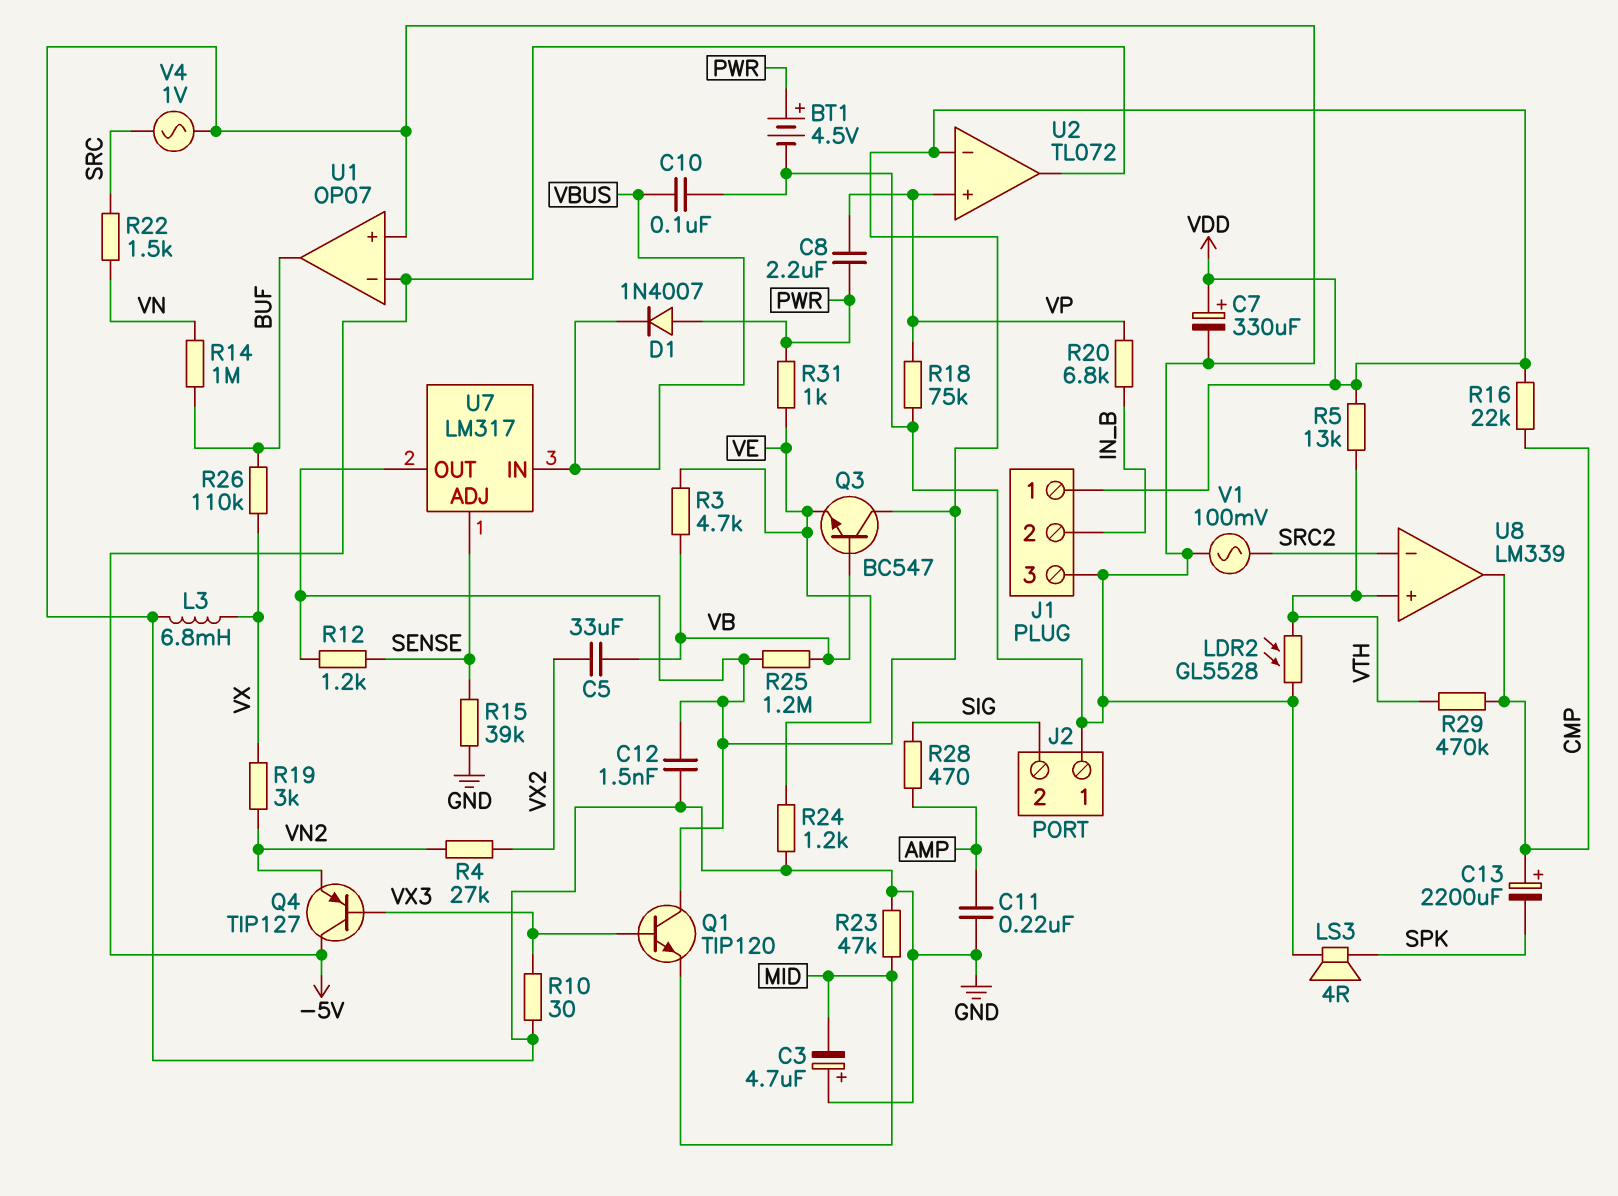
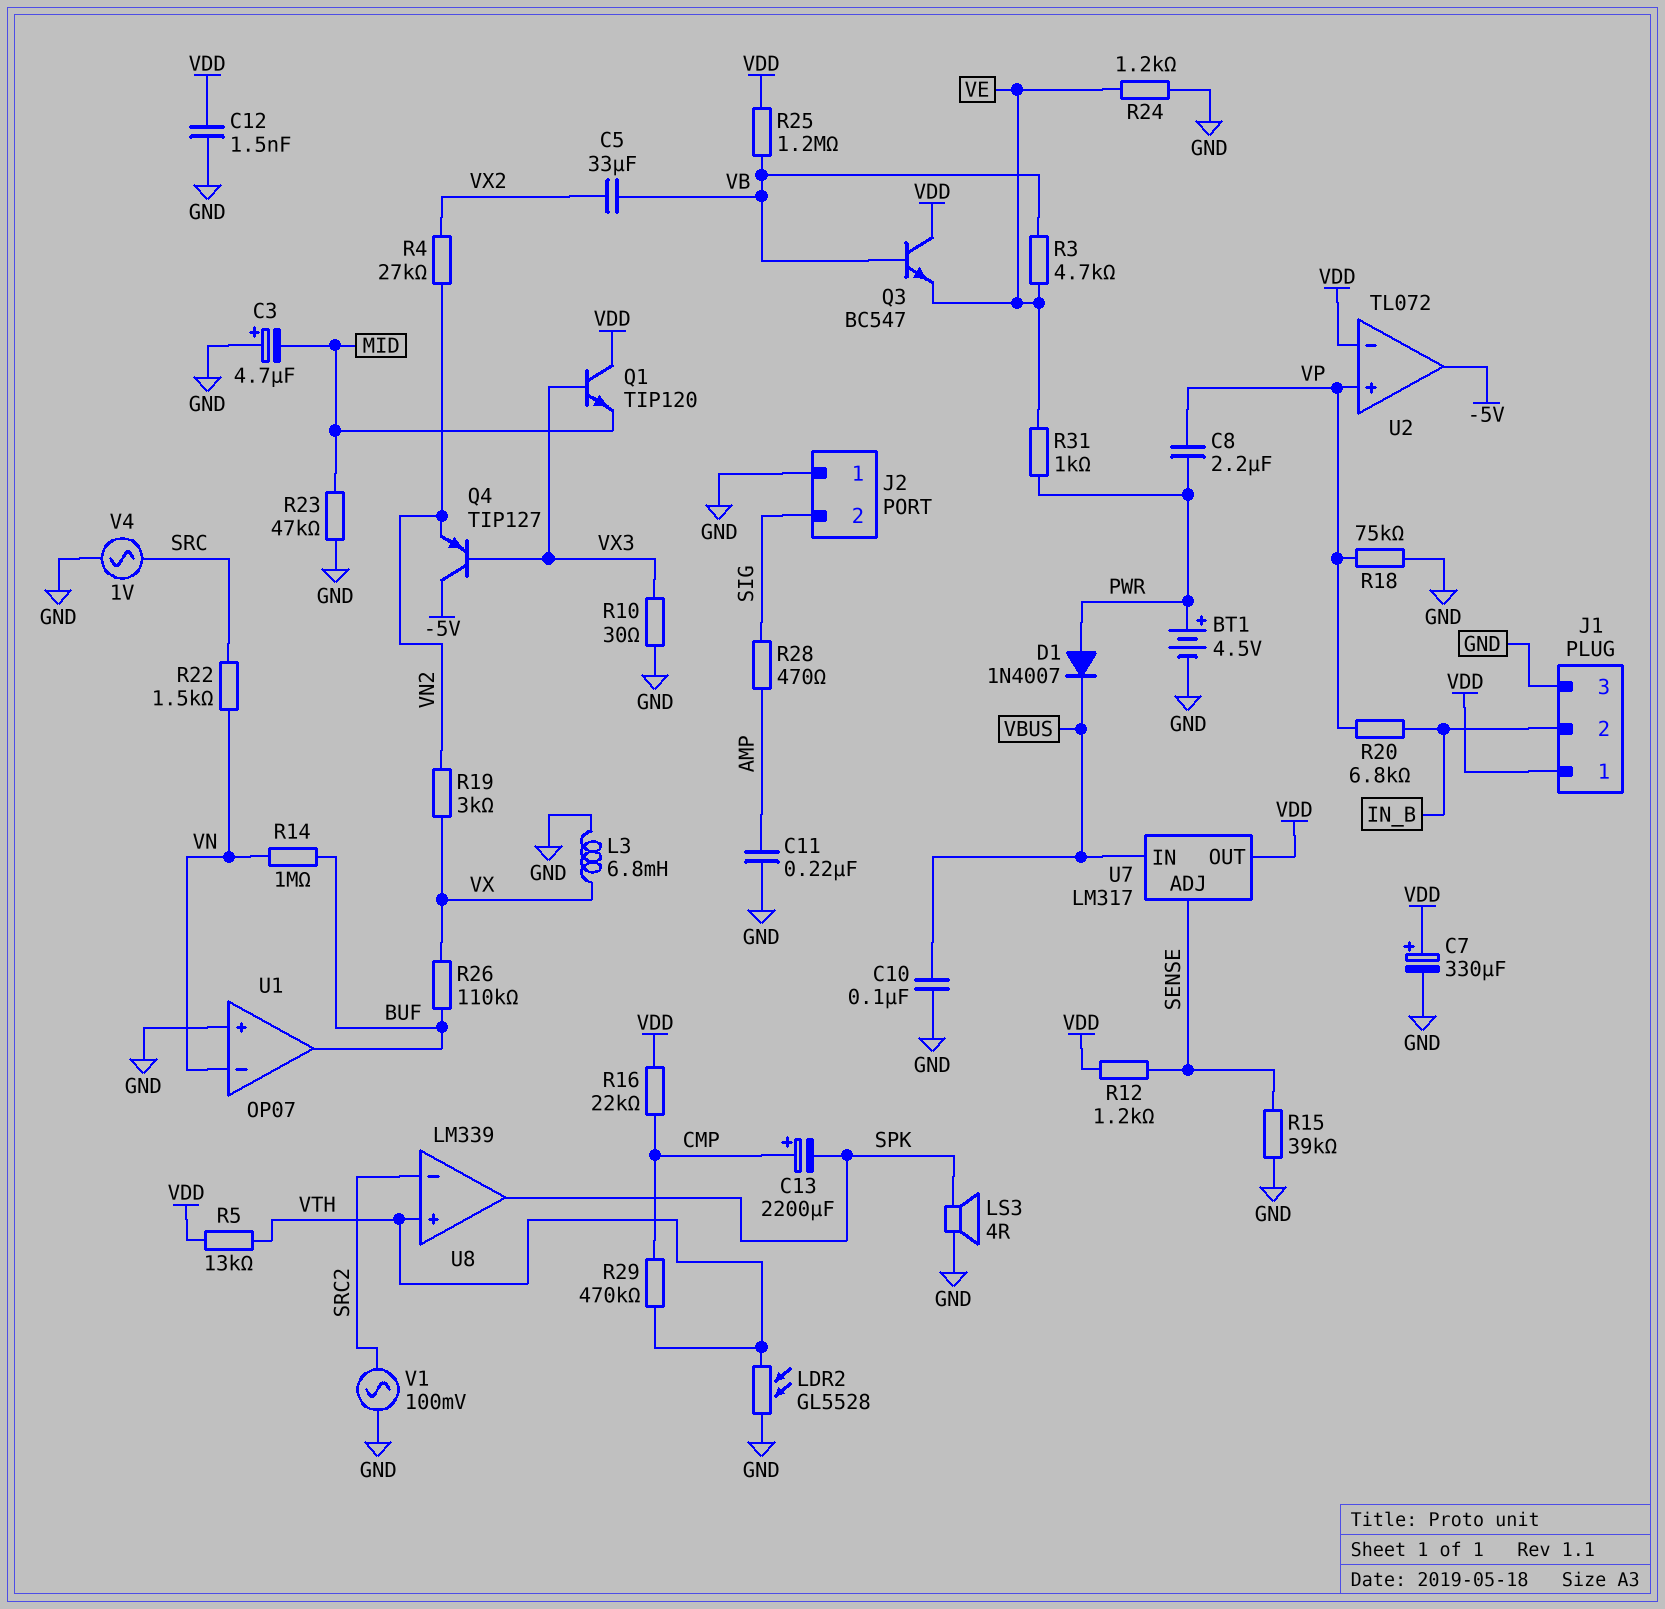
U1 pin in-: -5V -> VN
U8 pin out: CMP -> SPK

